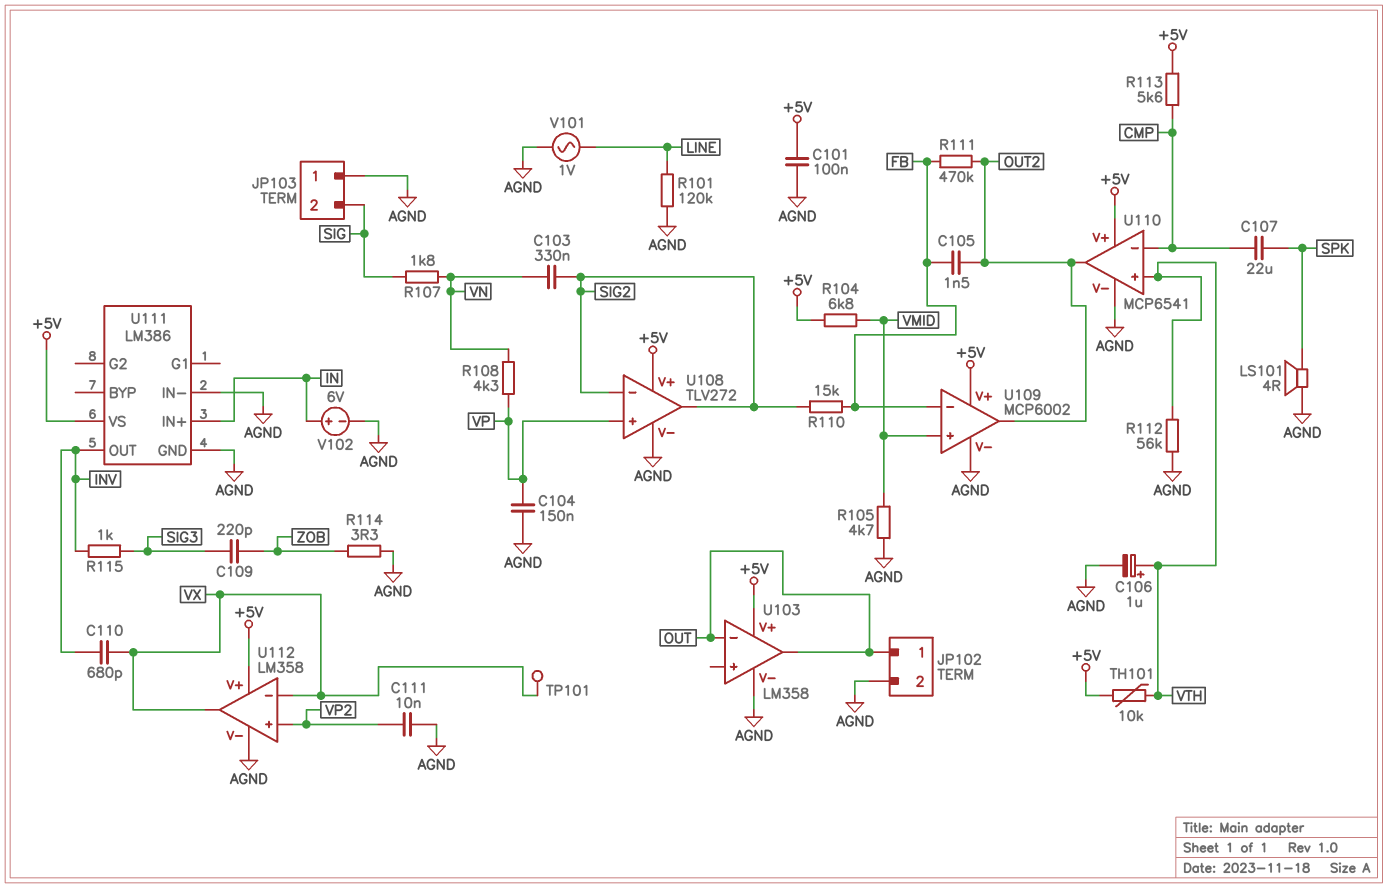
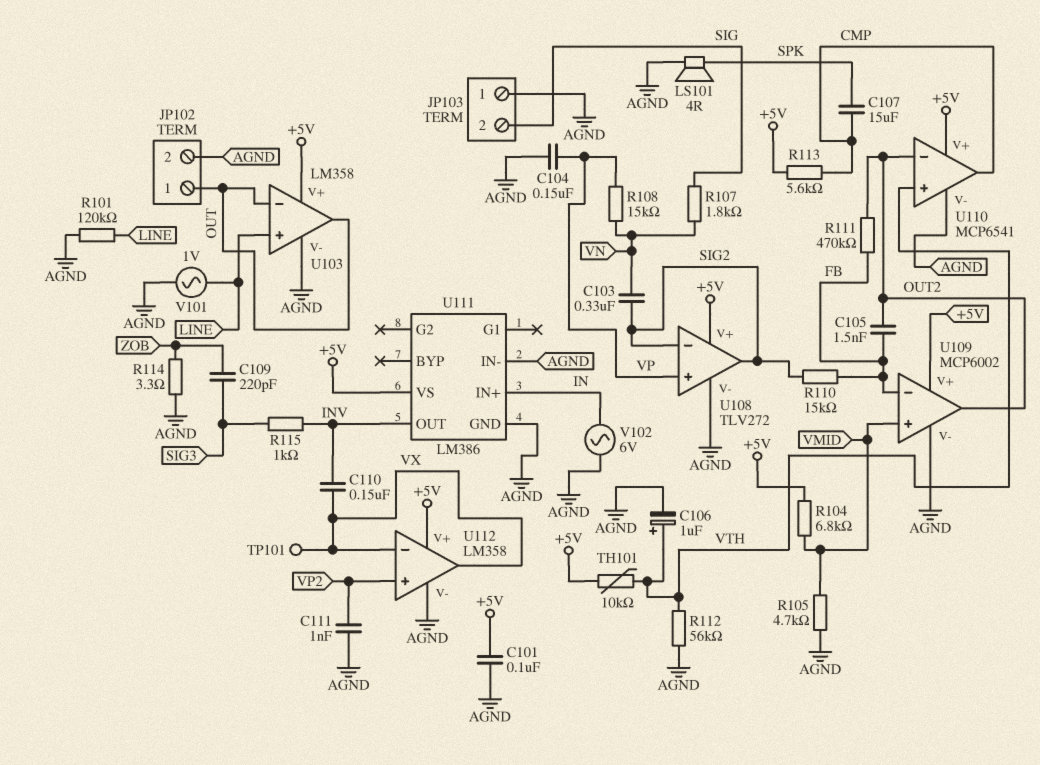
C107: 22uF (CMP, SPK) -> 15uF (CMP, SPK)
C110: 680pF (INV, VX) -> 150nF (INV, VX)
C111: 10nF (AGND, VP2) -> 1nF (AGND, VP2)
R108: 4.3k (VN, VP) -> 15k (VN, VP)
U103 pin in+: none -> LINE
U110 pin in-: CMP -> OUT2
U110 pin out: OUT2 -> CMP
V102: 6V (plus IN, minus AGND) -> AC 6V (AGND, IN)

